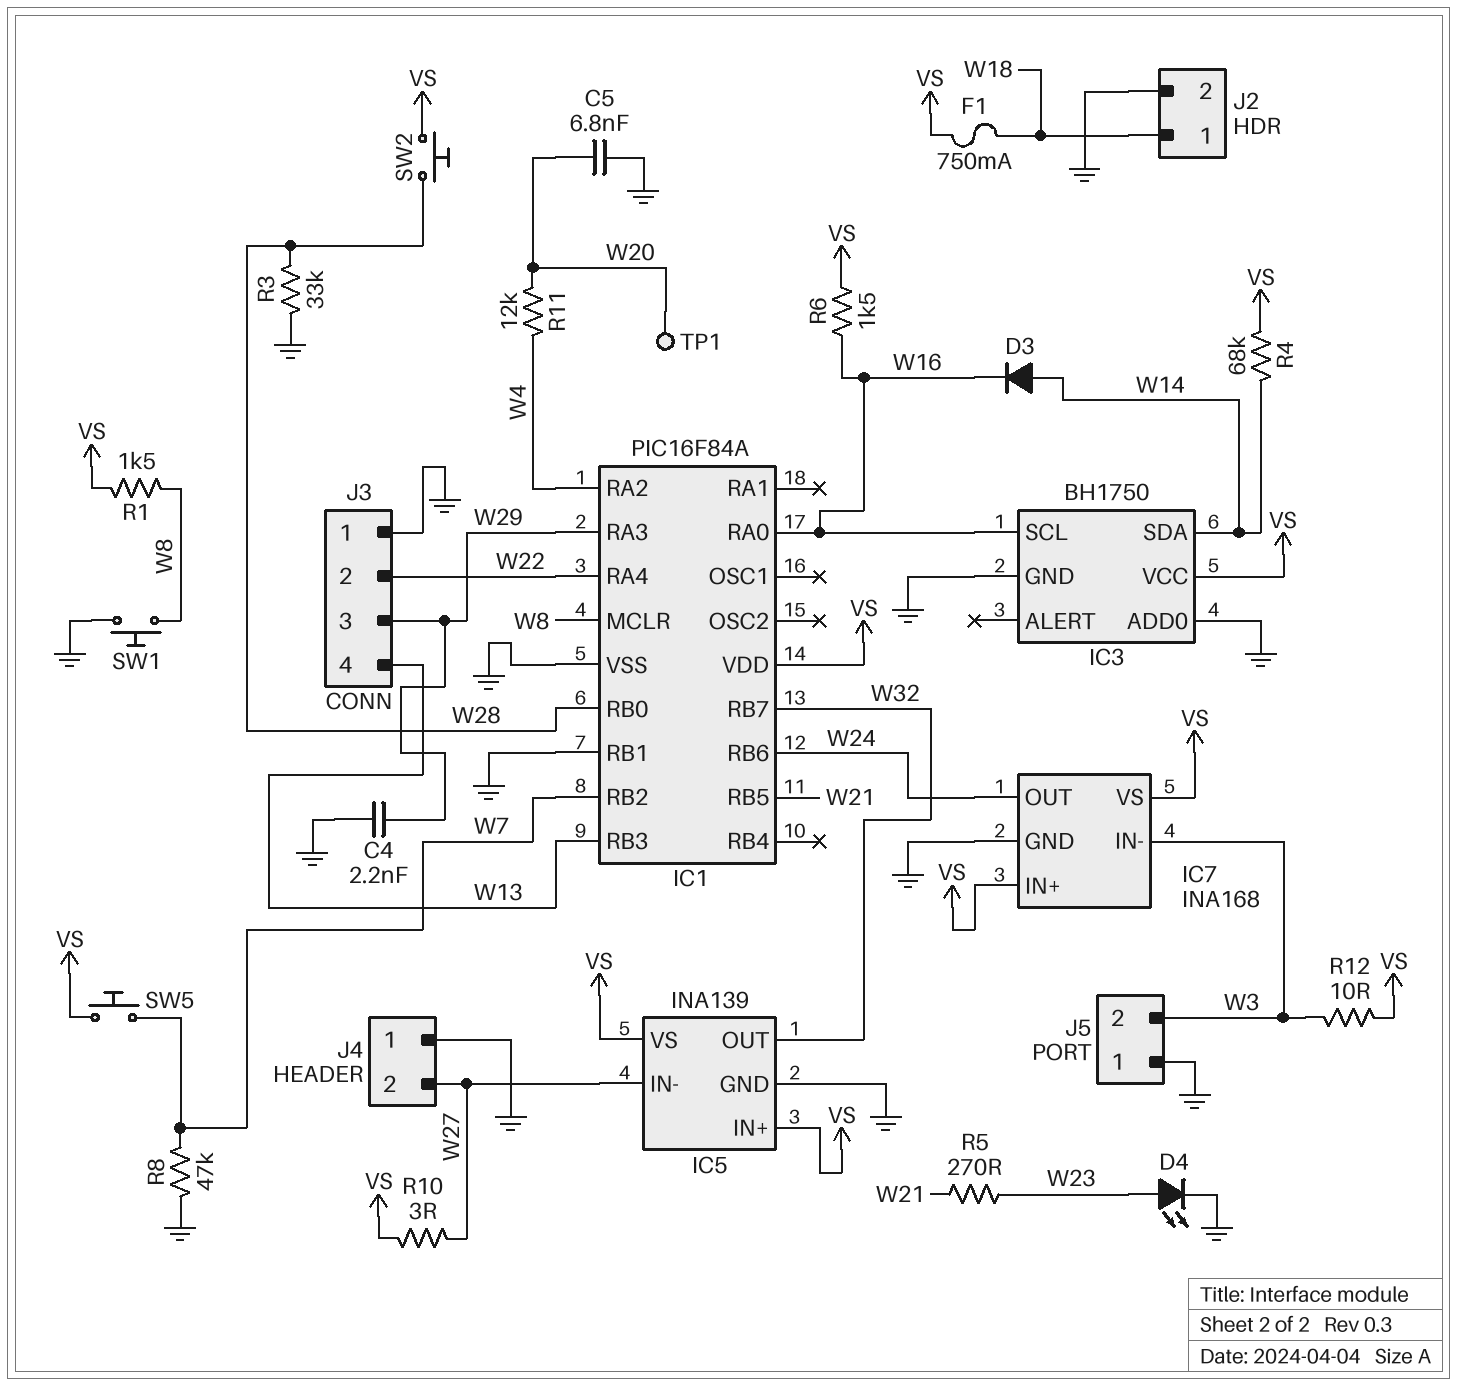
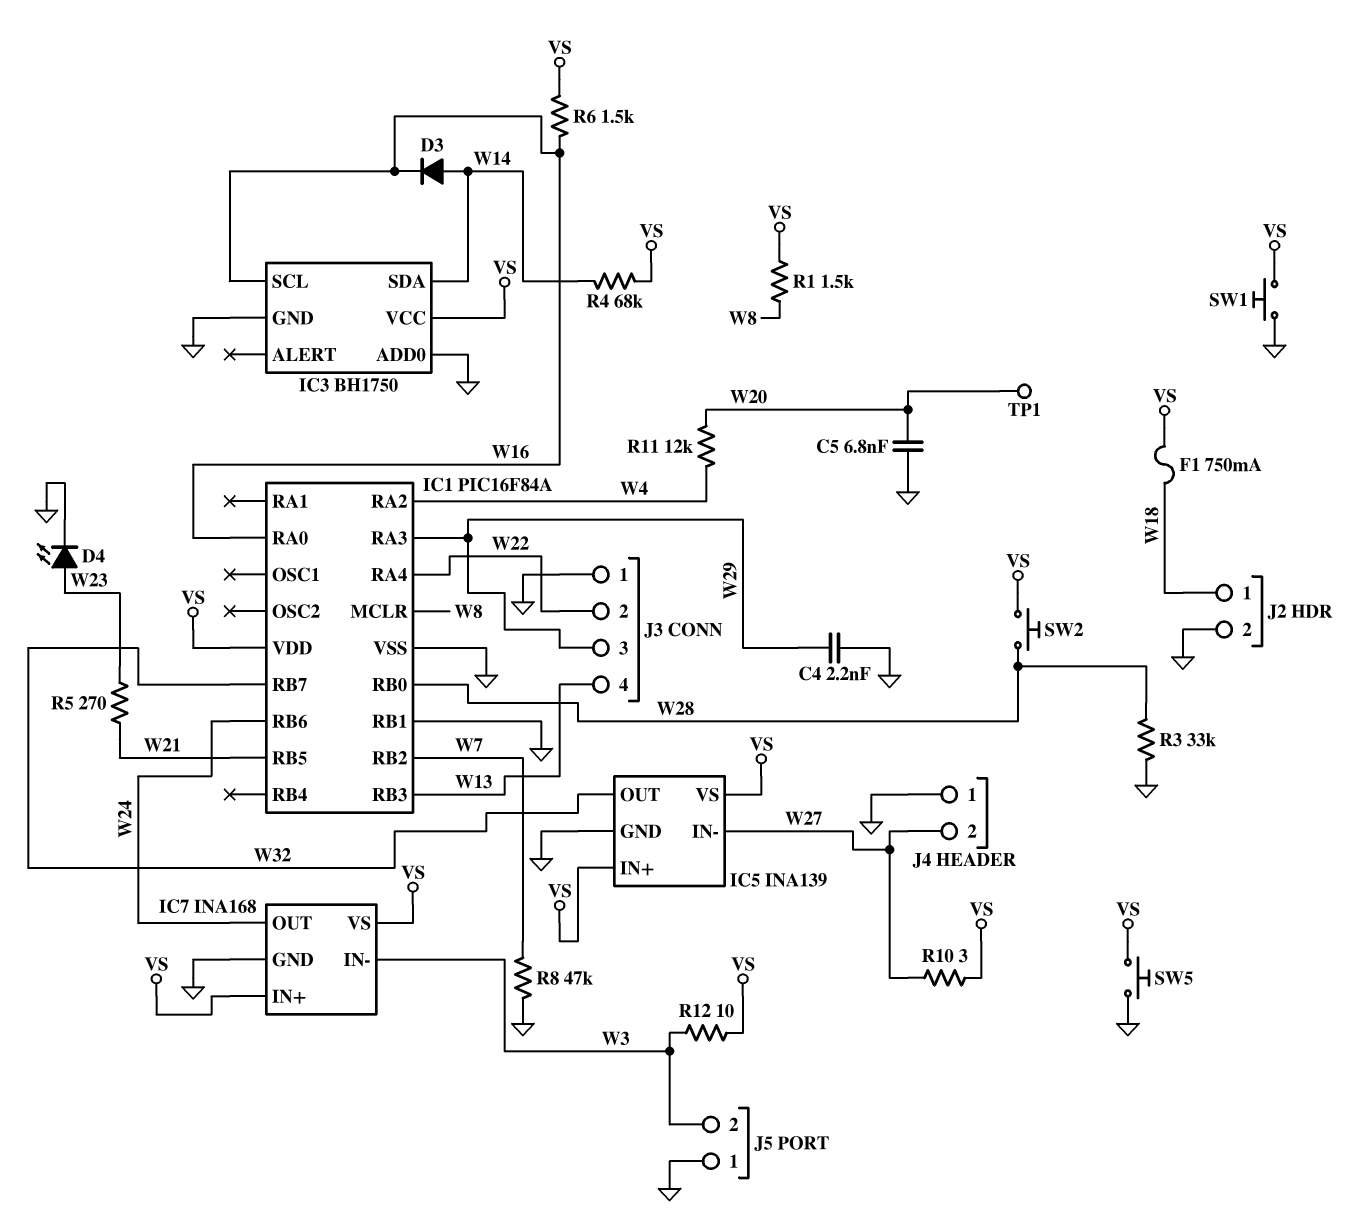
SW1: button (GND, W8) -> button (GND, VS)
SW5: button (VS, W7) -> button (GND, VS)

